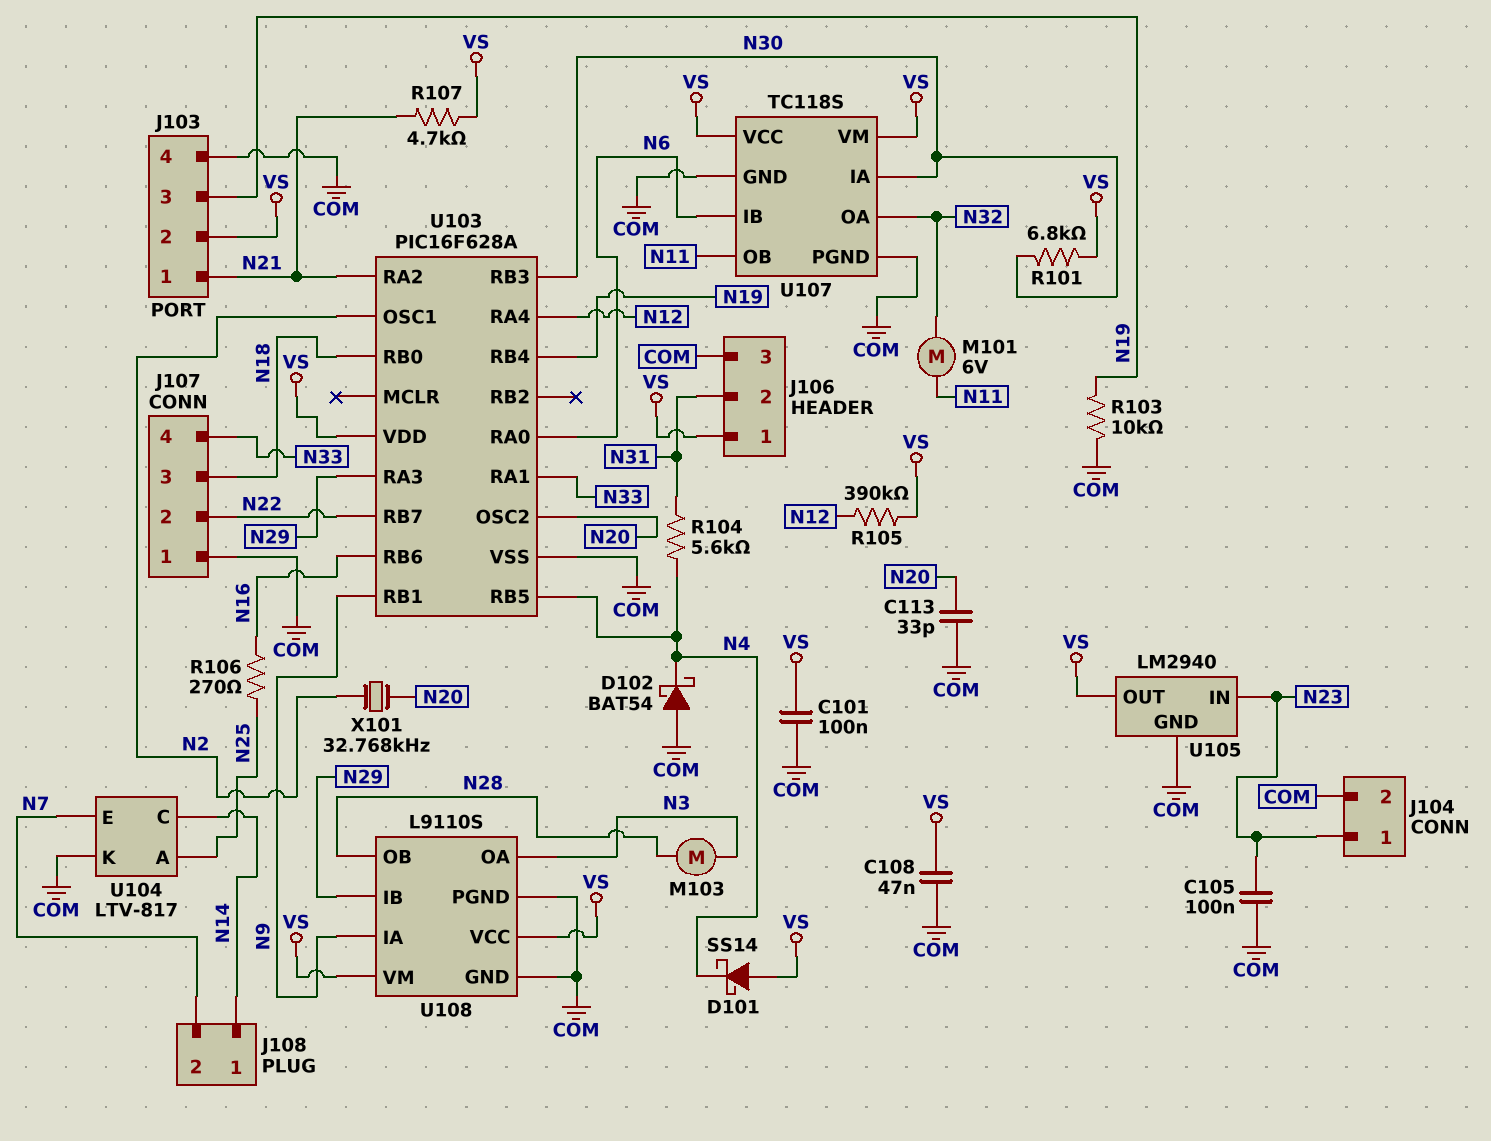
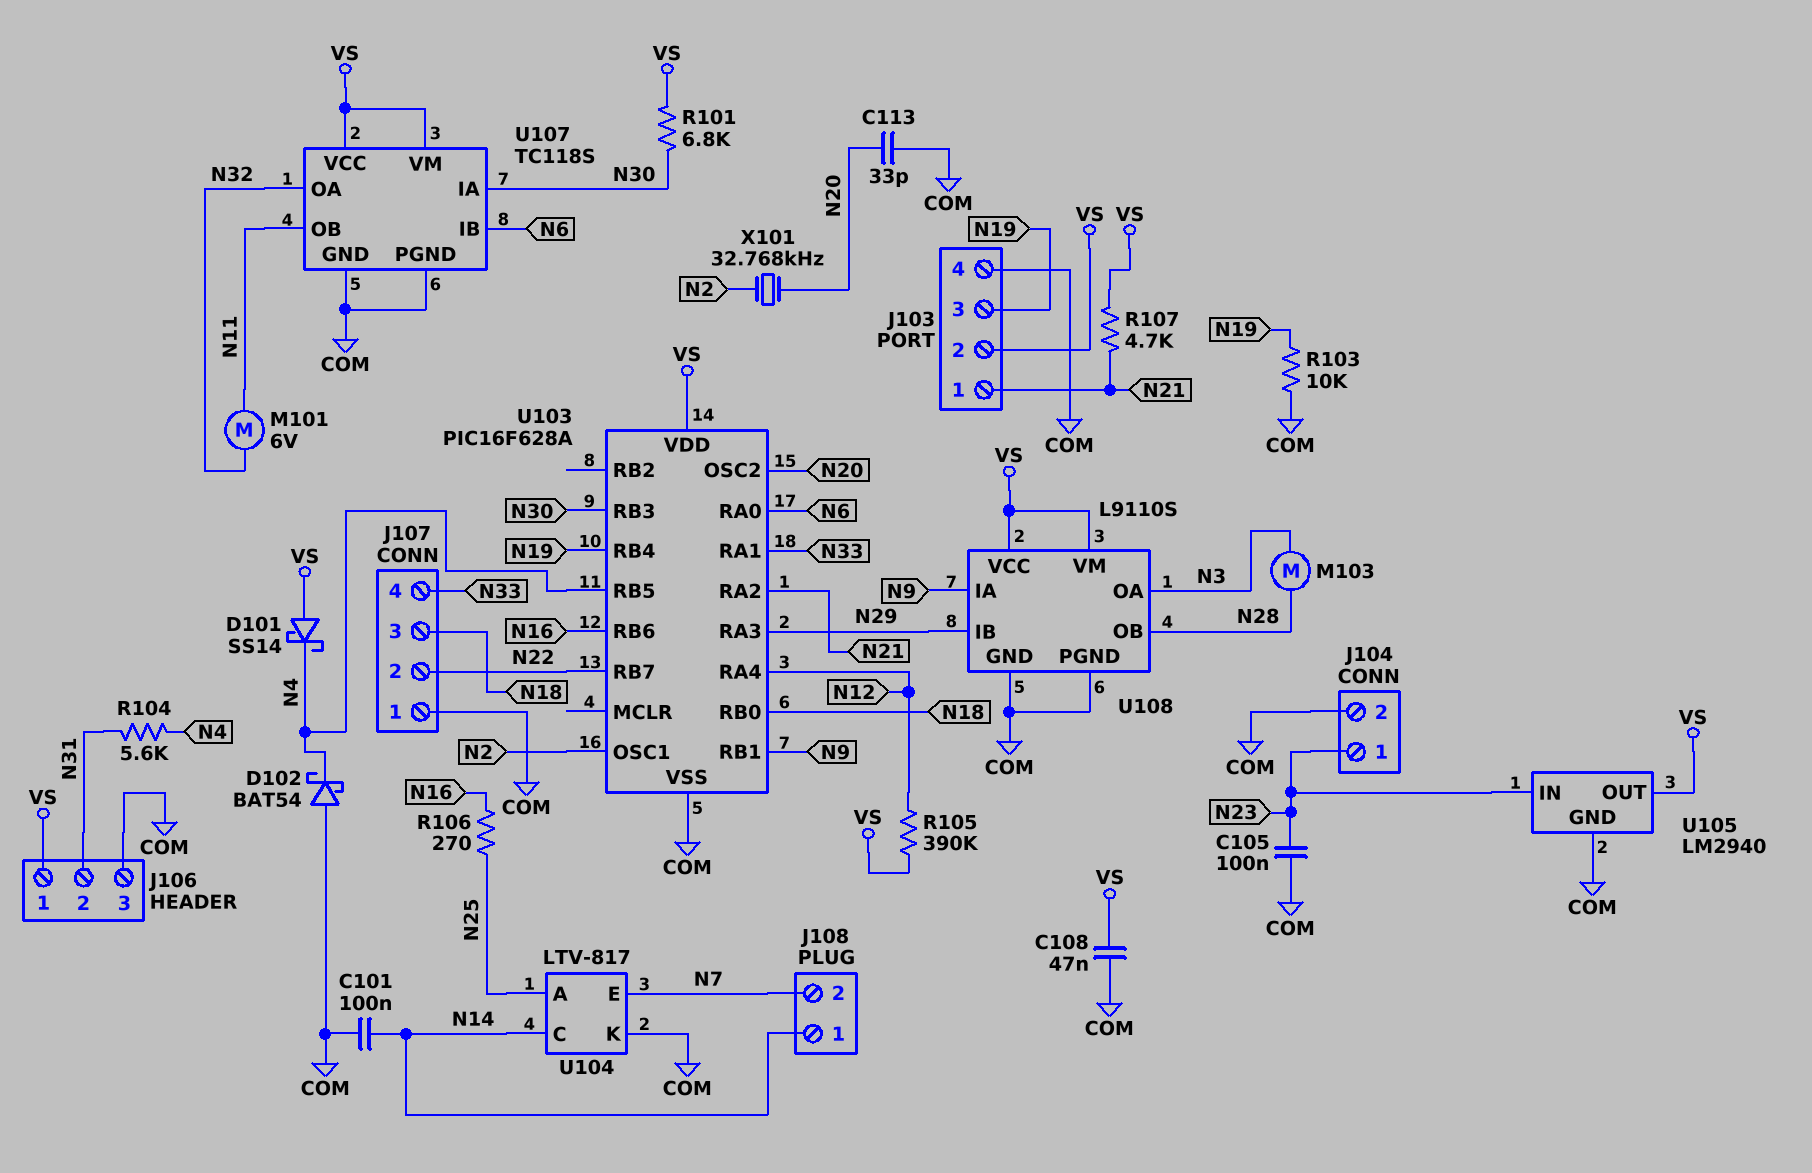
C101: 100nF (COM, VS) -> 100nF (COM, N14)

